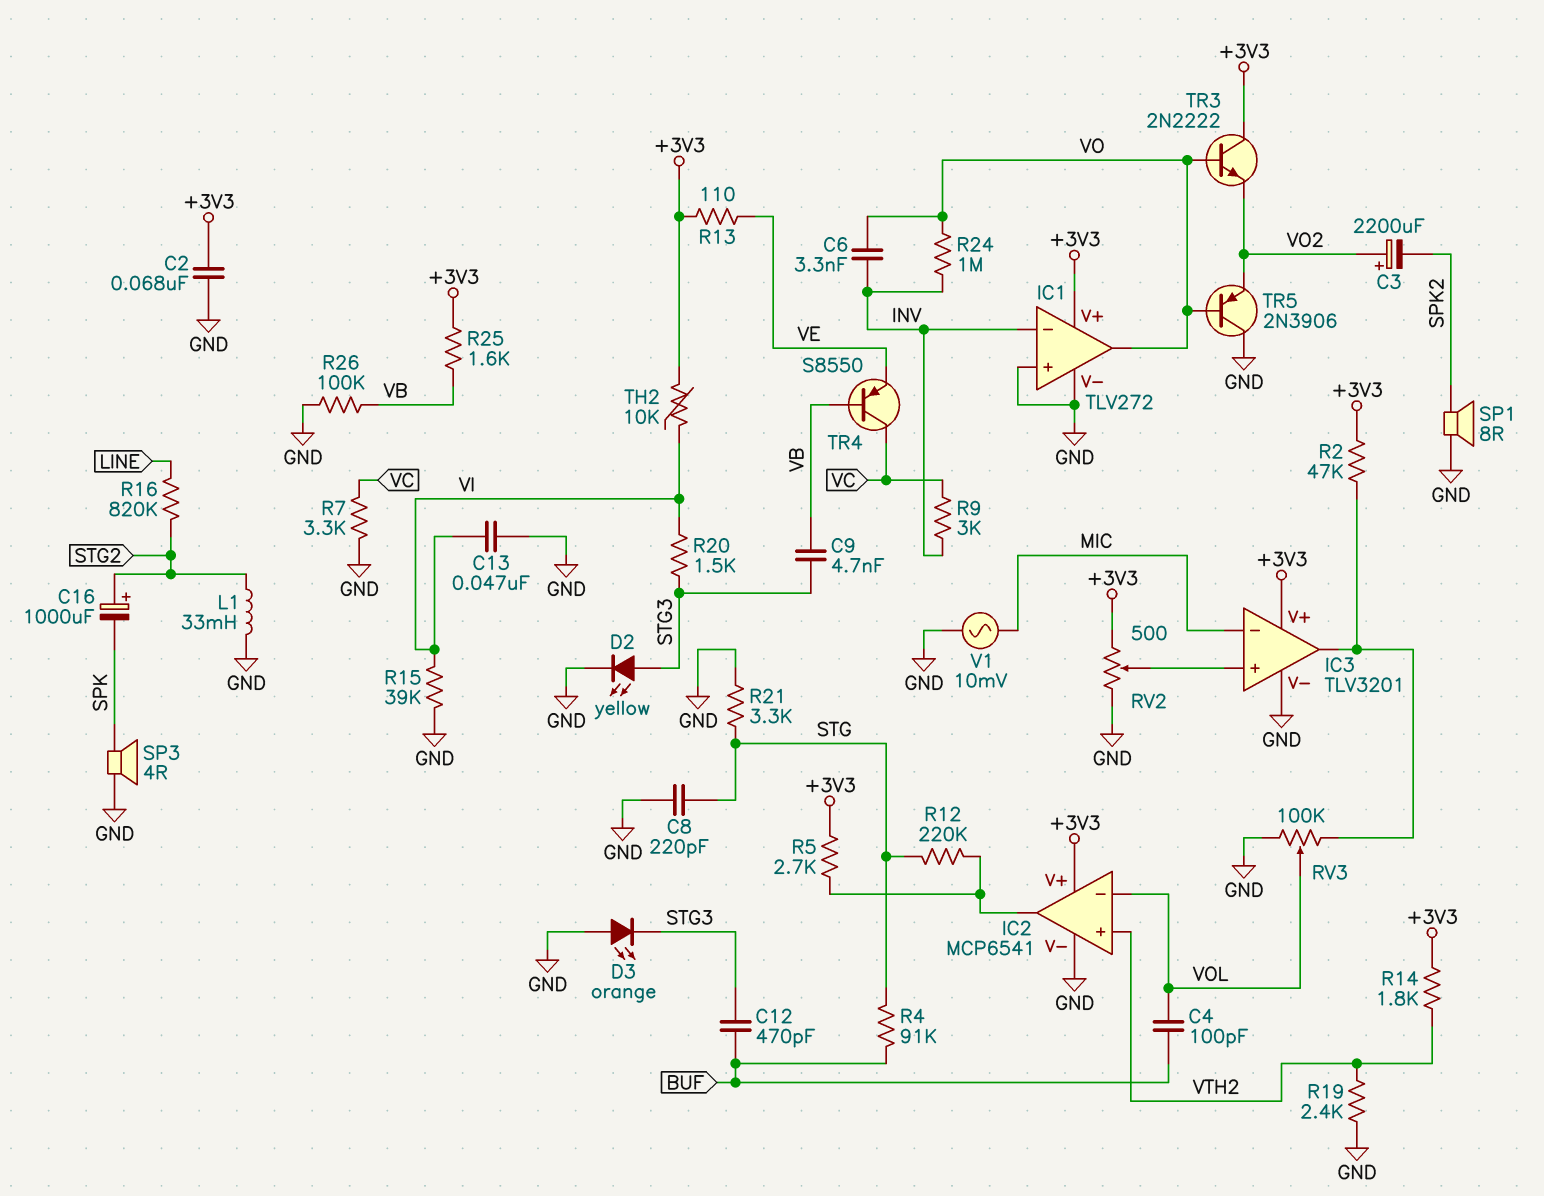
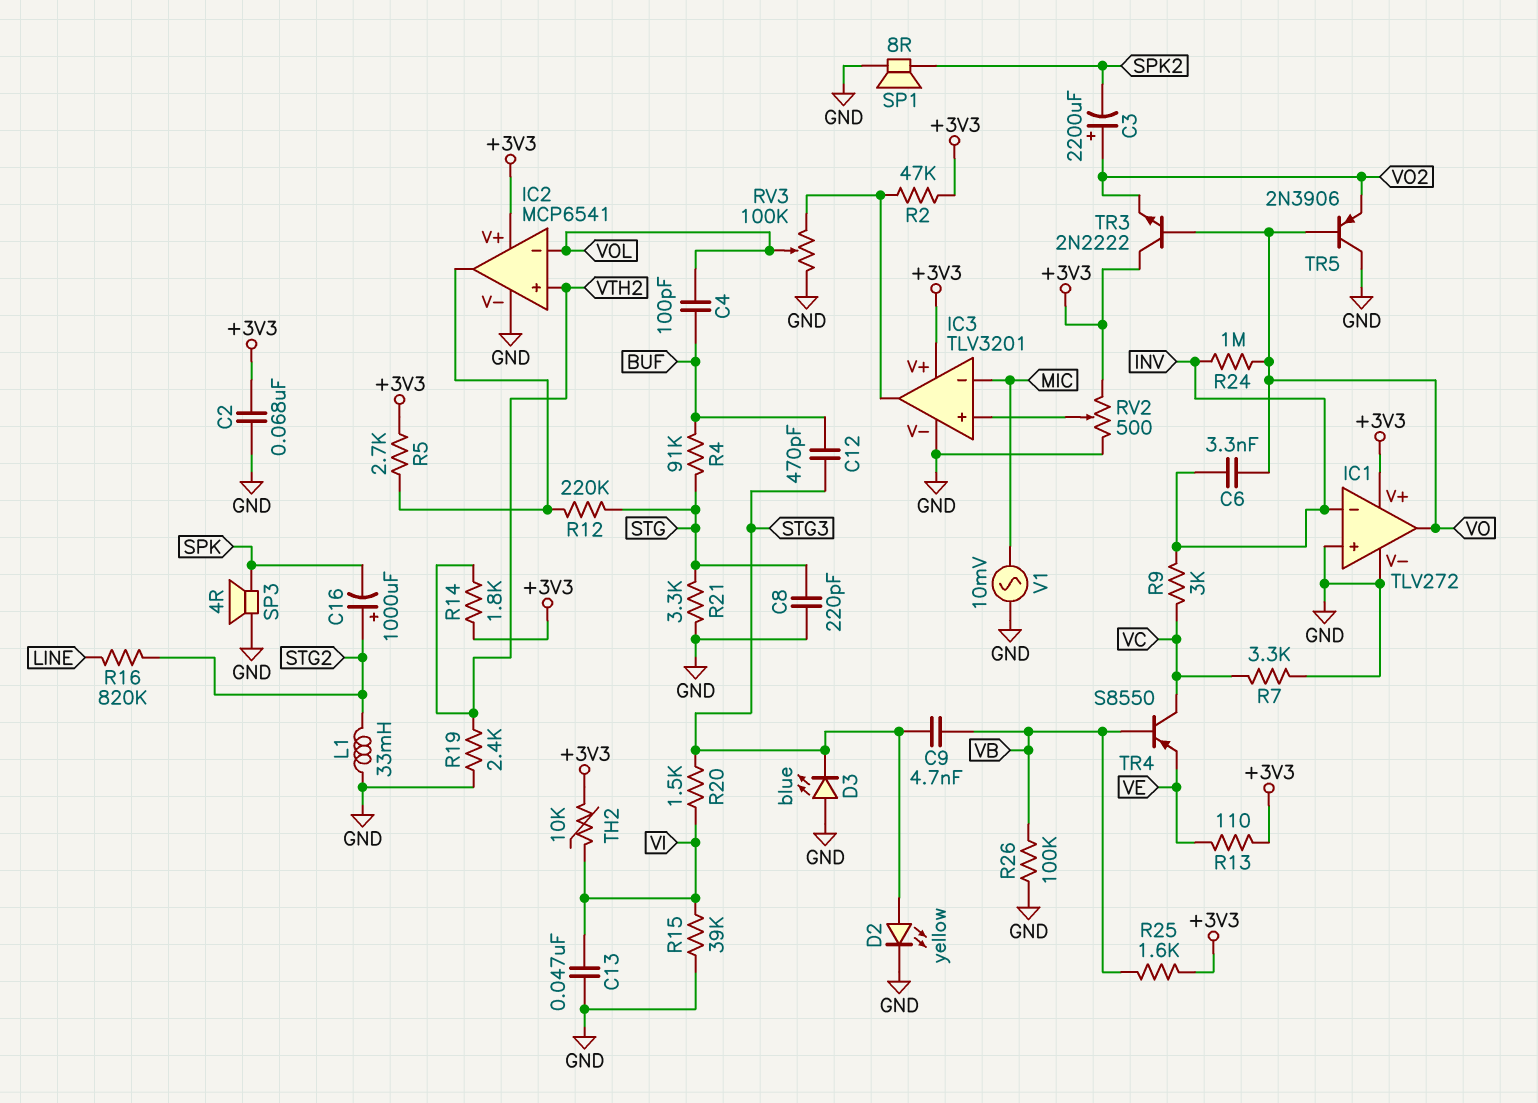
D3: LED orange (A GND, K STG3) -> LED blue (A GND, K STG3)

